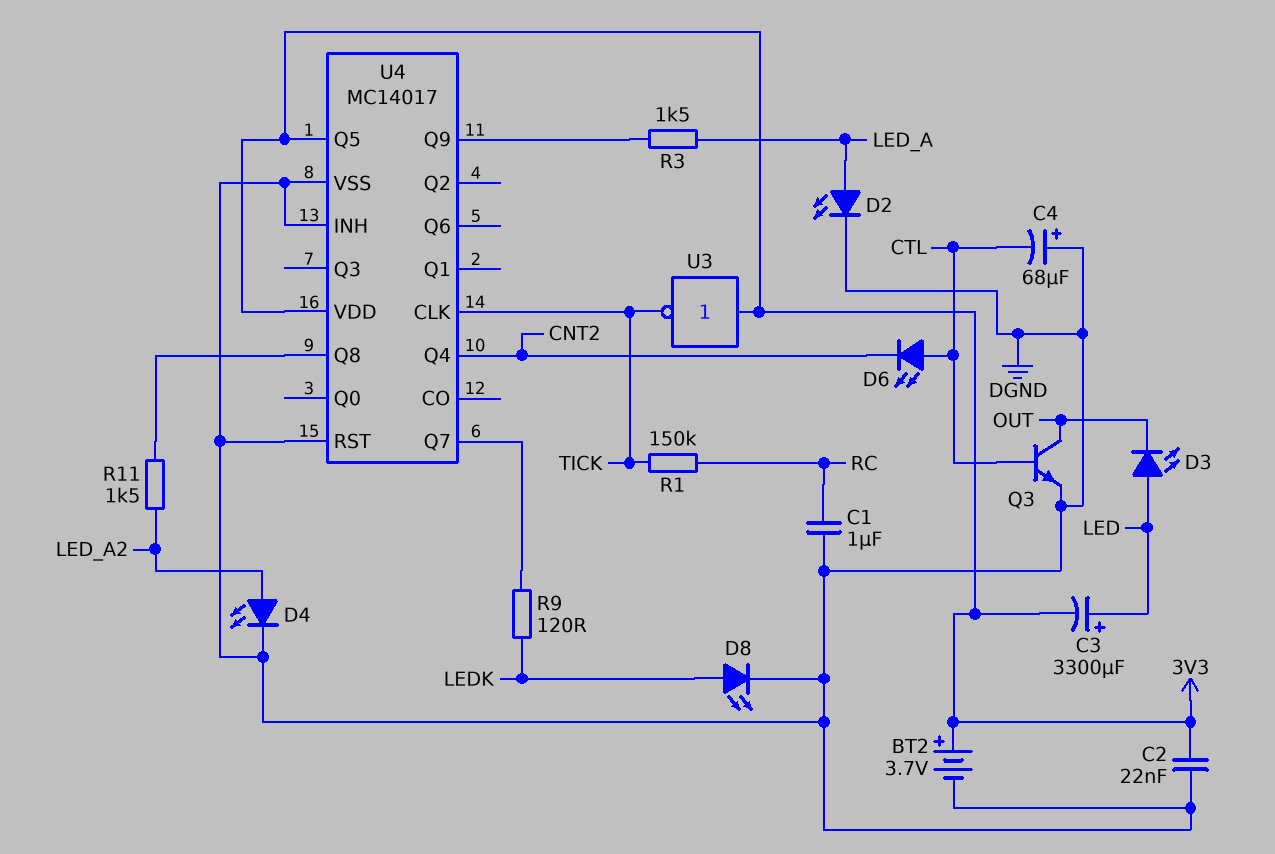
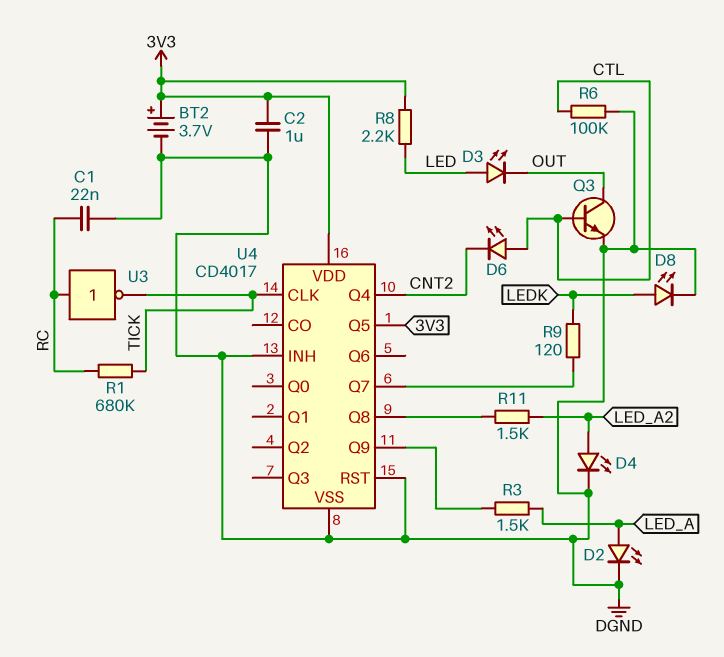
C1: 1uF (DGND, RC) -> 22nF (DGND, RC)
C2: 22nF (3V3, DGND) -> 1uF (3V3, DGND)
C3: 3300uF (plus LED, minus 3V3) -> none
C4: 68uF (plus DGND, minus CTL) -> none
R1: 150k (RC, TICK) -> 680k (RC, TICK)
R6: none -> 100k (CTL, DGND)
R8: none -> 2.2k (3V3, LED)
U3: NOT (in 3V3, out TICK) -> NOT (in RC, out TICK)
U4: MC14017 -> CD4017

